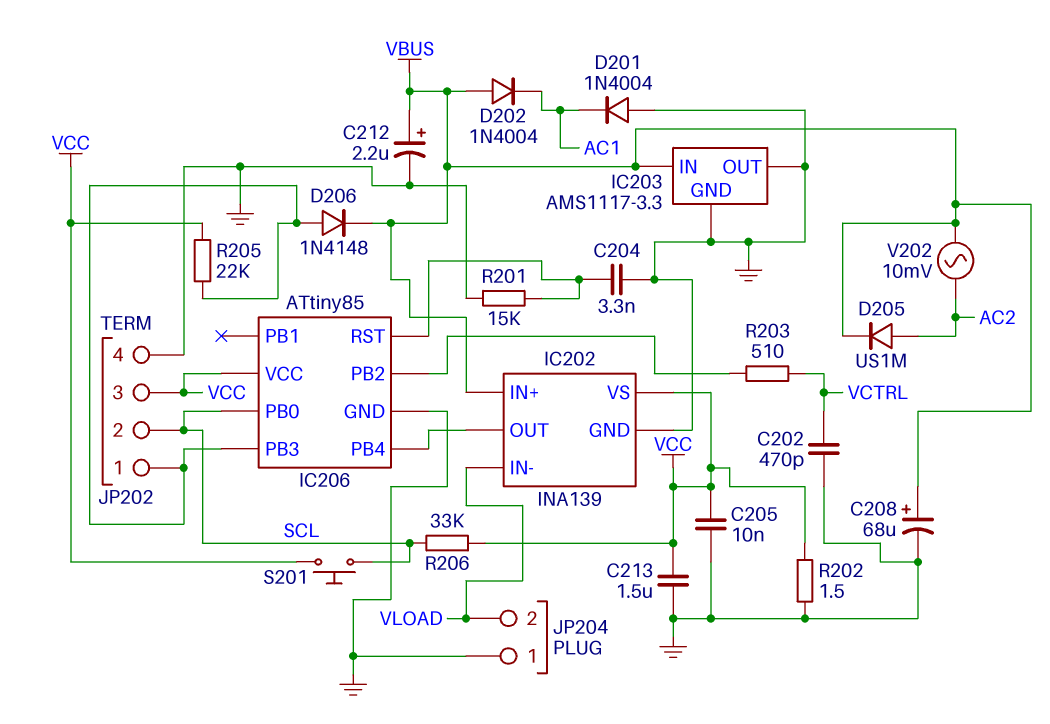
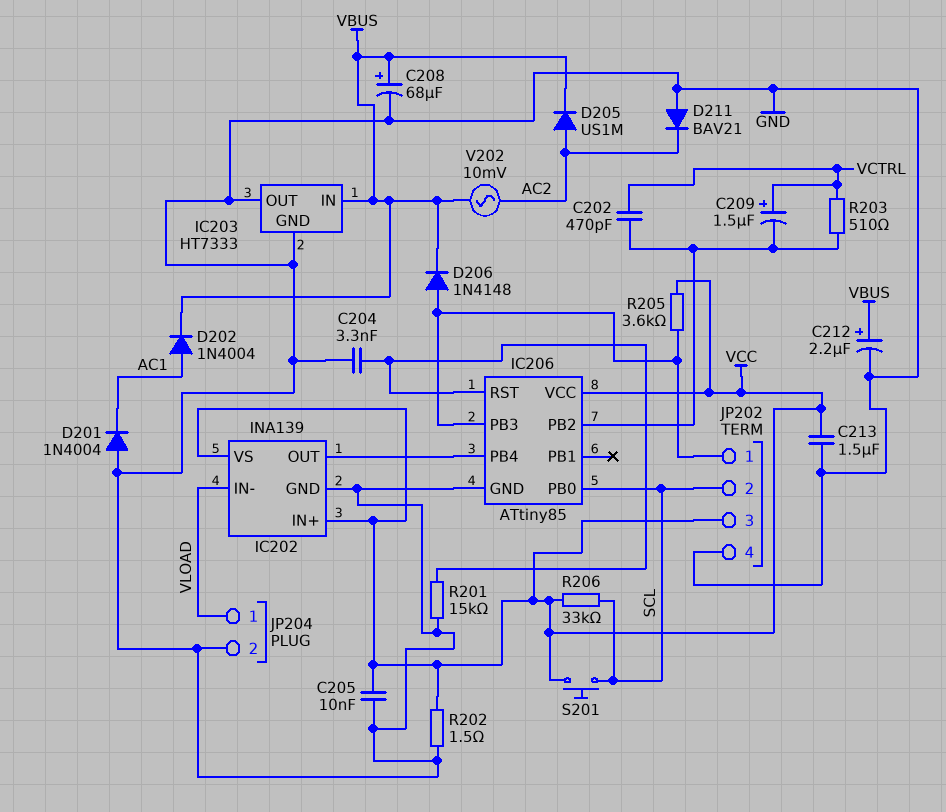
C202: 470pF (GND, VCTRL) -> 470pF (IC206/PB2, VCTRL)
C209: none -> 1.5uF (plus VCTRL, minus IC206/PB2)
D202: diode 1N4004 (A VBUS, K AC1) -> diode 1N4004 (A AC1, K VBUS)
D211: none -> diode BAV21 (A GND, K AC2)
IC202 pin IN+: VBUS -> VCC
IC203: AMS1117-3.3 -> HT7333
JP204 pin 1: GND -> VLOAD
JP204 pin 2: VLOAD -> GND
R205: 22k (IC206/PB3, VCC) -> 3.6k (IC206/PB3, VCC)

